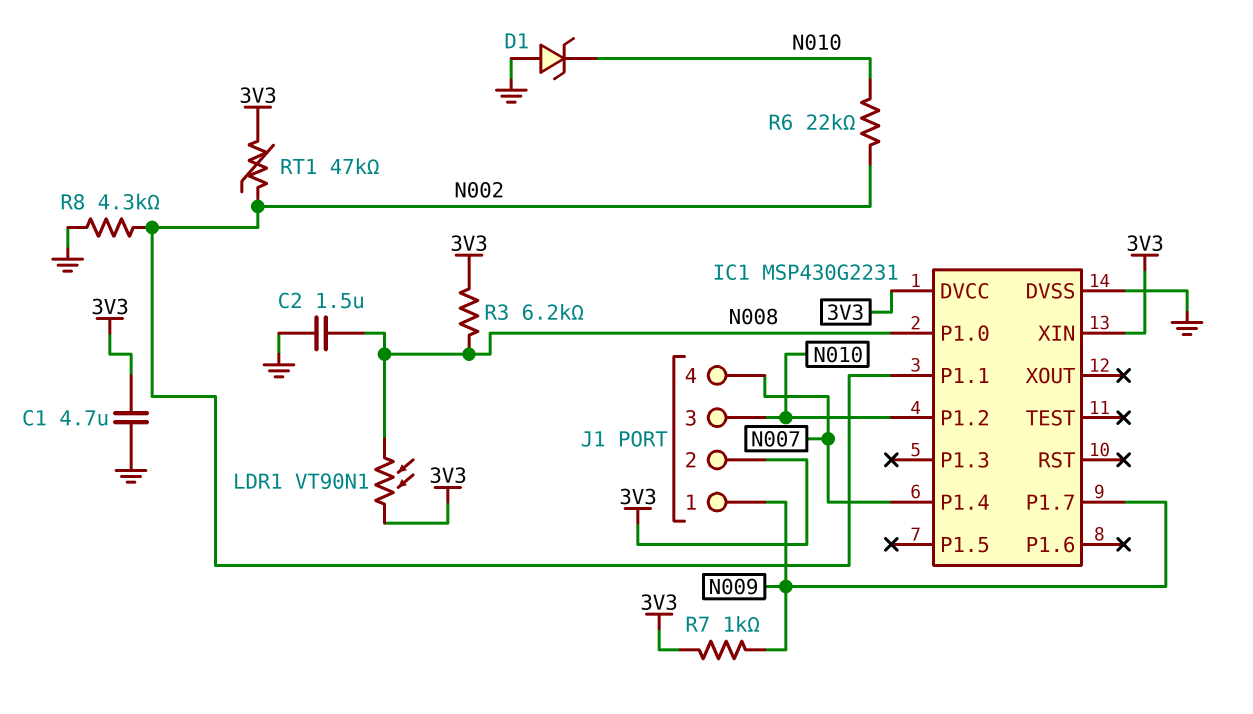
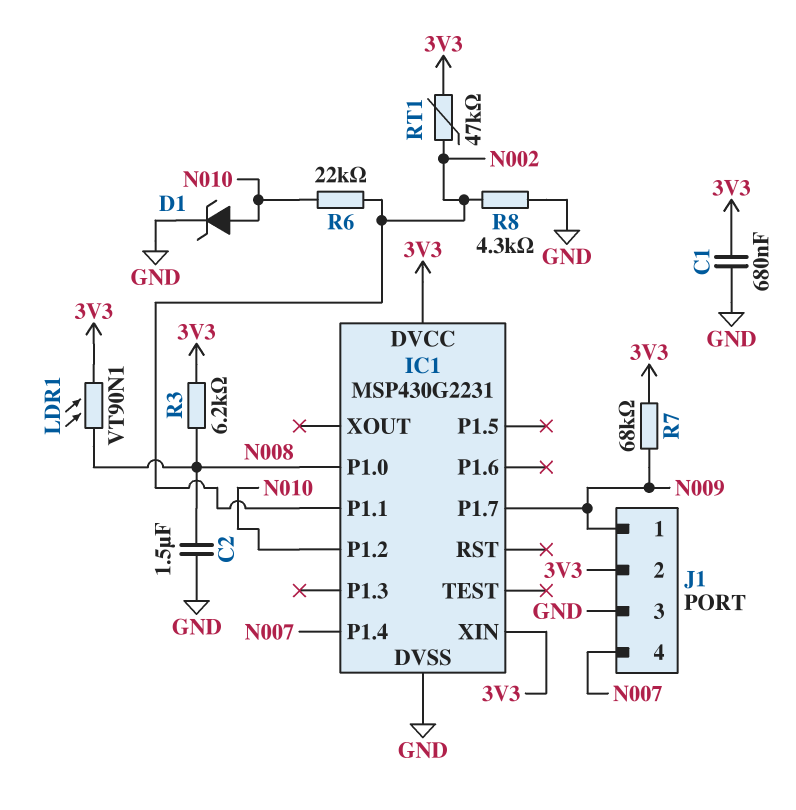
C1: 4.7uF (3V3, GND) -> 680nF (3V3, GND)
D1: zener (A GND, K N010) -> zener (A N010, K GND)
J1 pin 3: N010 -> GND
R7: 1k (3V3, N009) -> 68k (3V3, N009)

